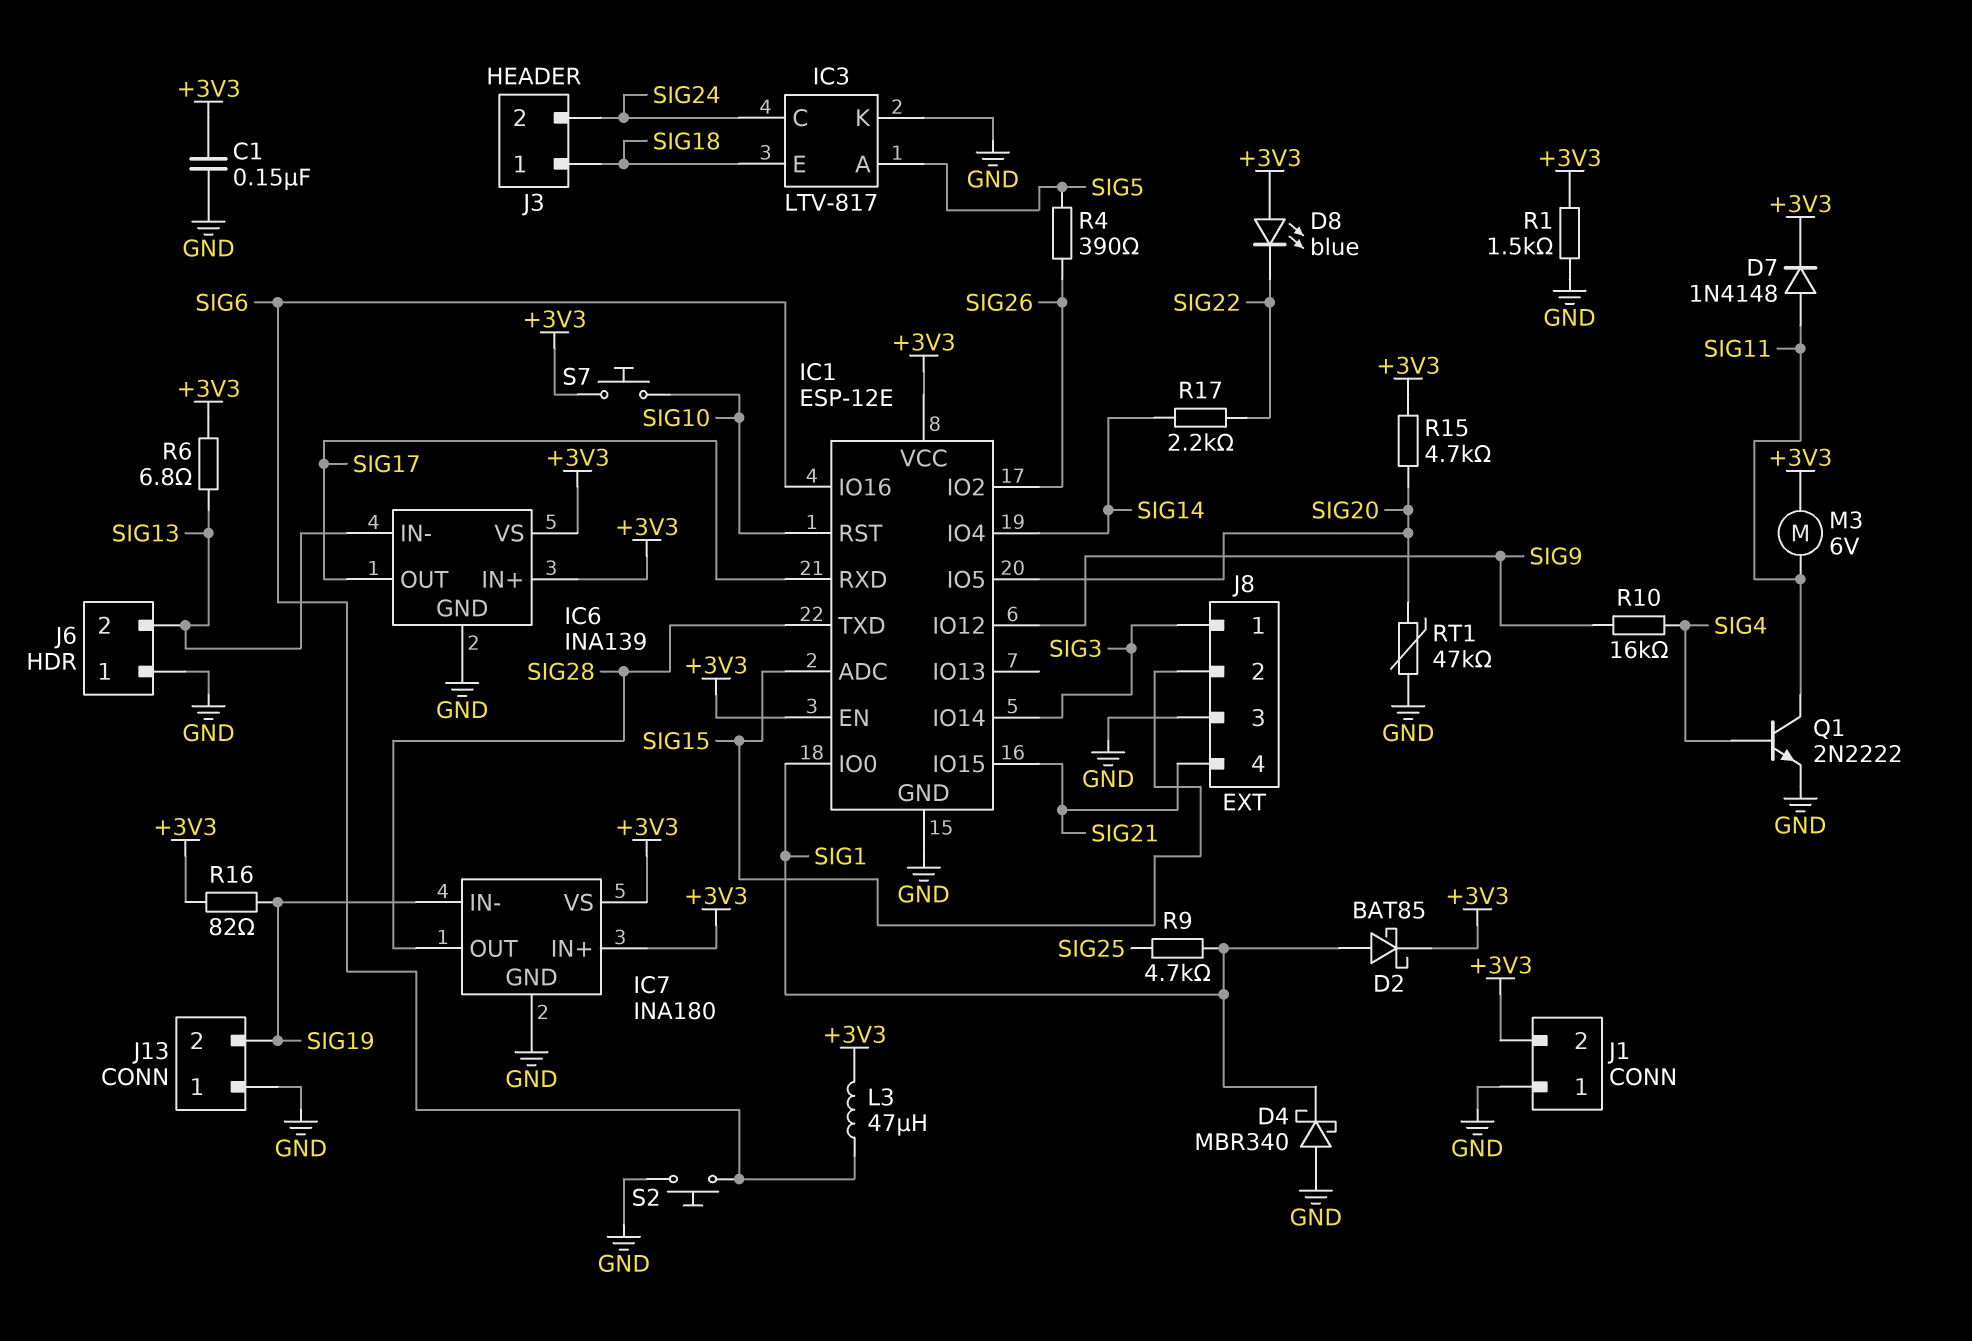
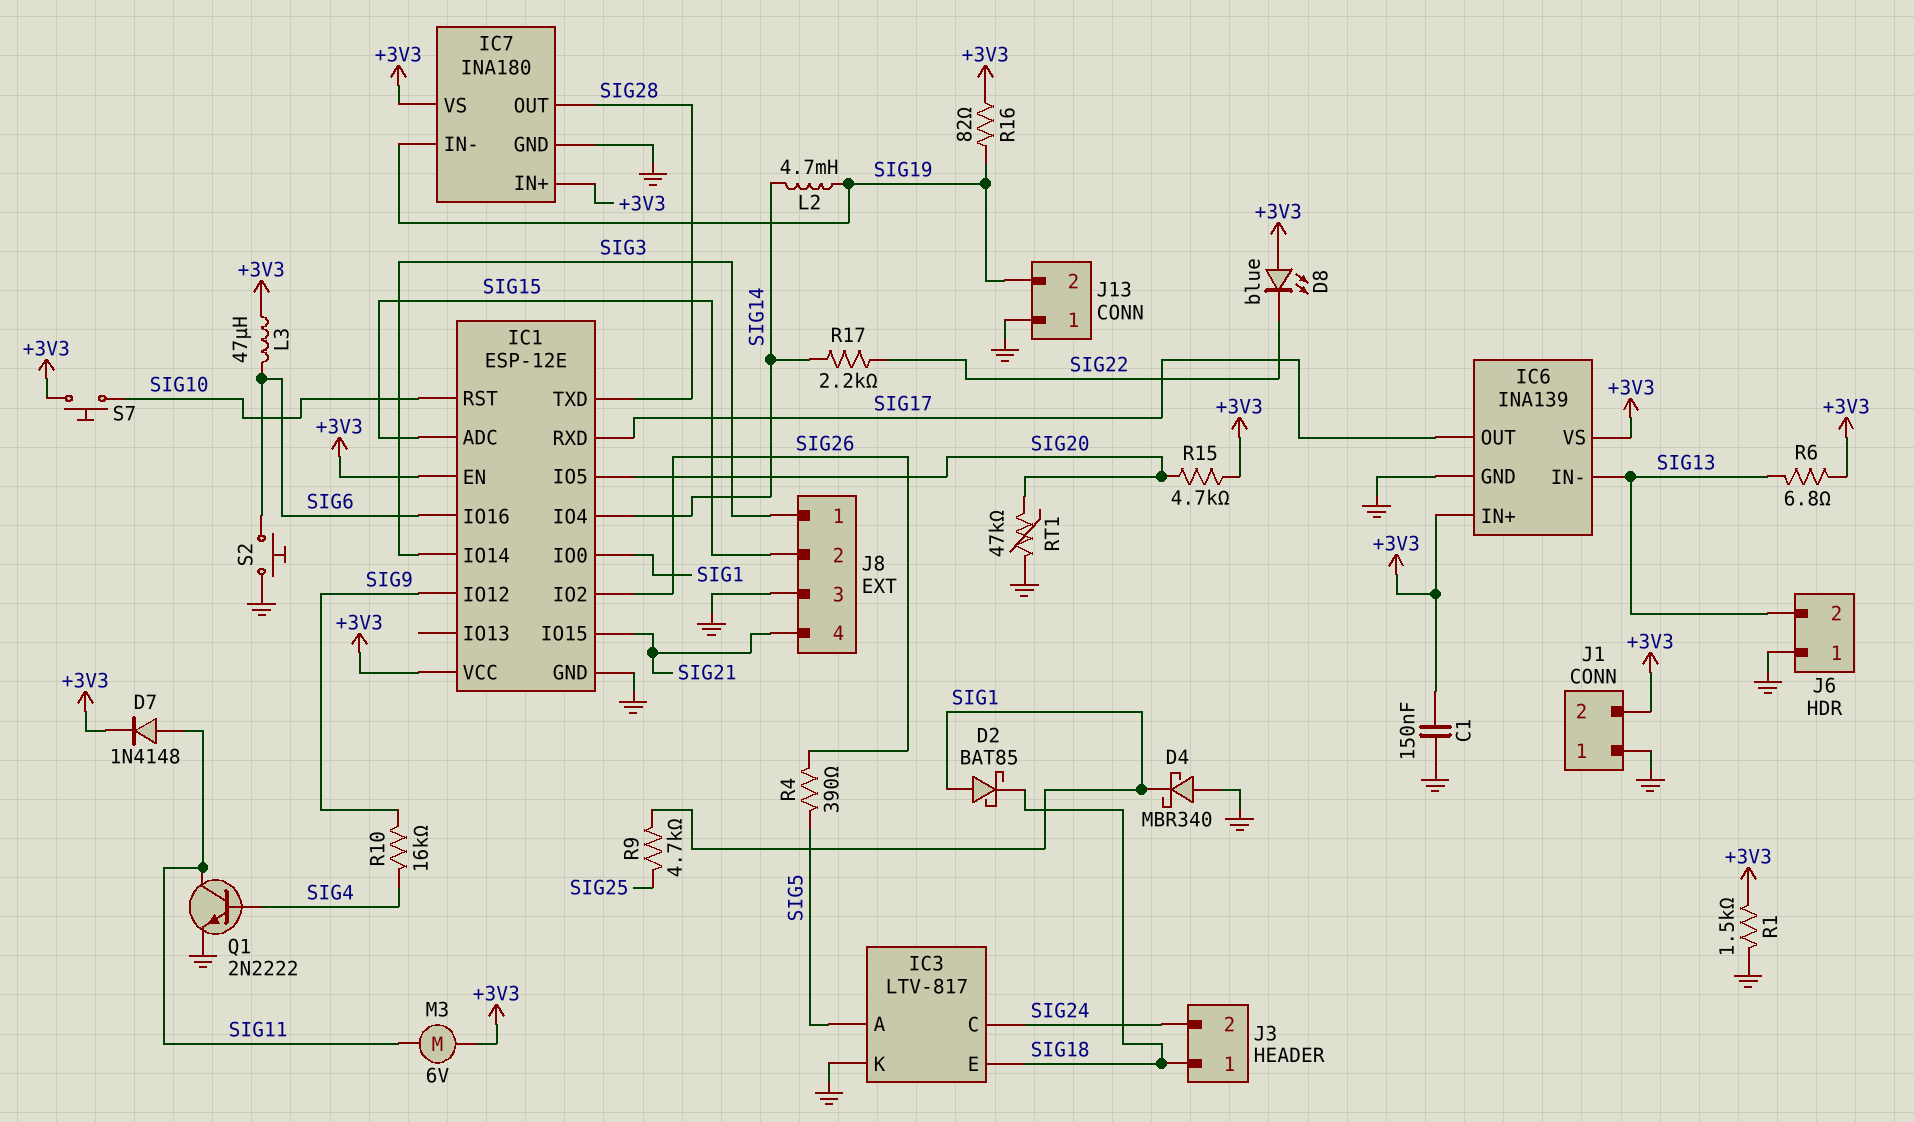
D2: schottky BAT85 (A SIG1, K +3V3) -> schottky BAT85 (A SIG1, K SIG18)
L2: none -> 4.7mH (SIG14, SIG19)

